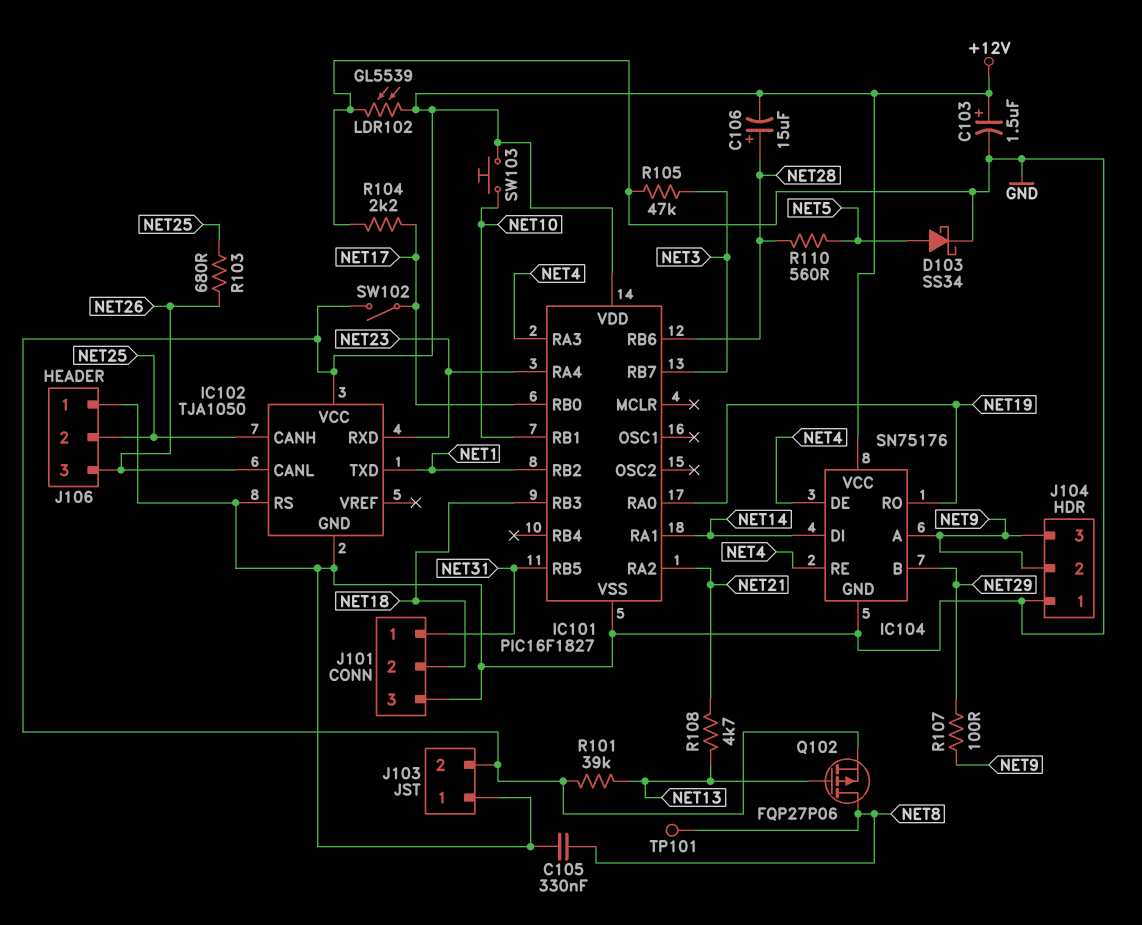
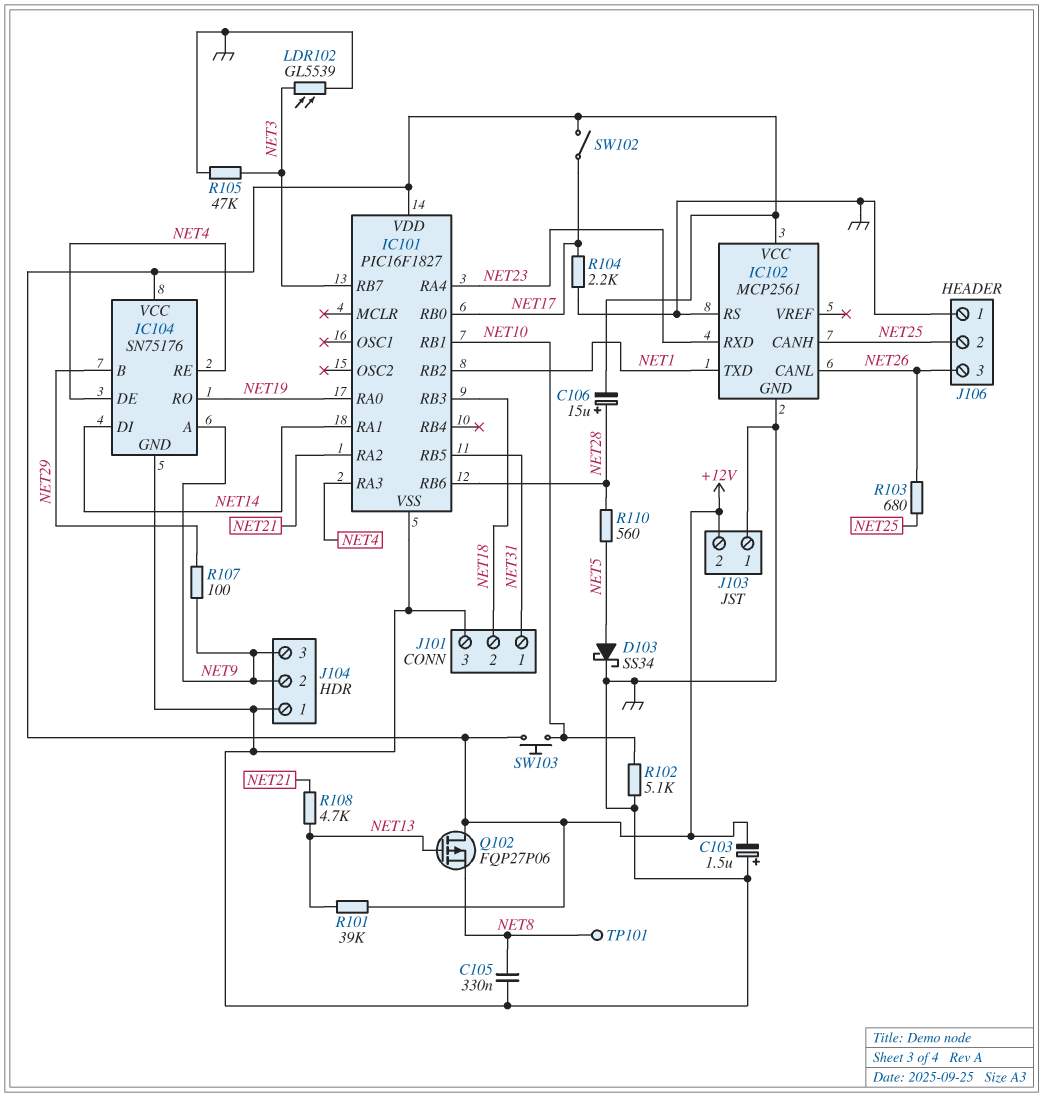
C103: 1.5uF (plus +12V, minus GND) -> 1.5uF (plus GND, minus +12V)
IC102: TJA1050 -> MCP2561
LDR102: GL5539 (+12V, GND) -> GL5539 (GND, NET3)
Q102: PMOS FQP27P06 (G NET13, D NET8, S +12V) -> PMOS FQP27P06 (G NET13, D +12V, S NET8)
R102: none -> 5.1k (GND, NET10)

